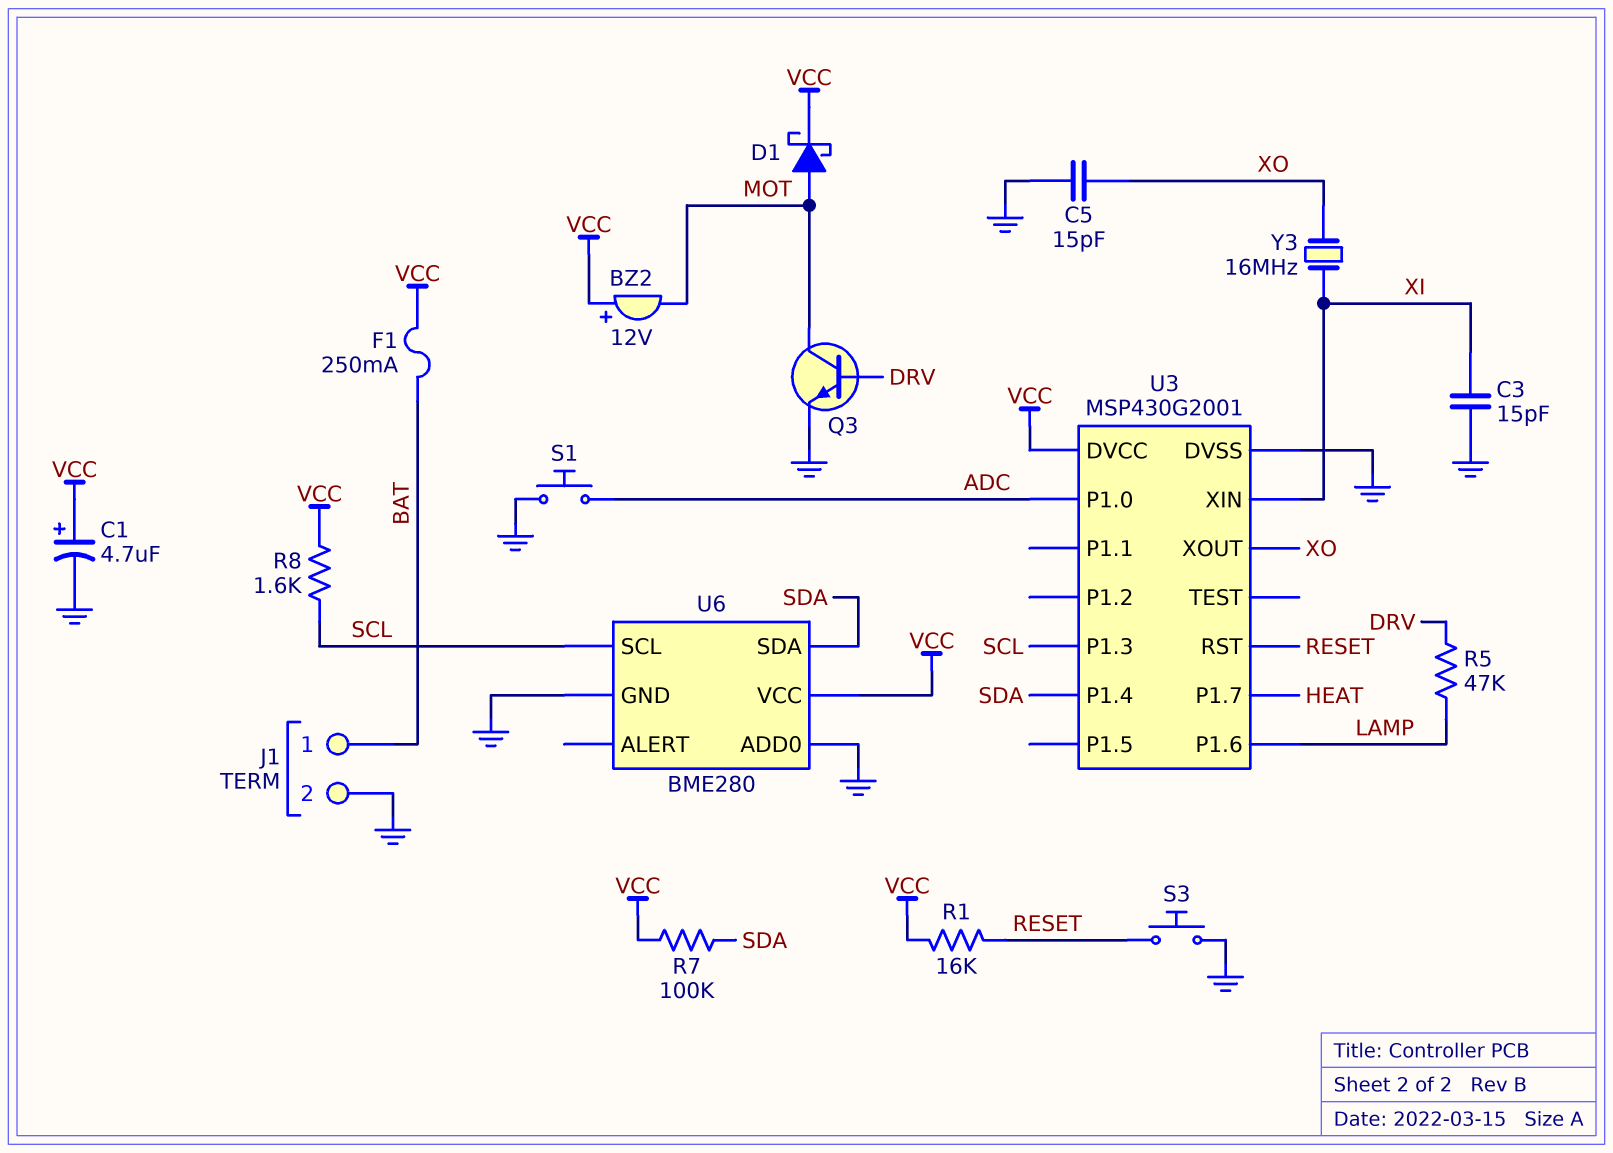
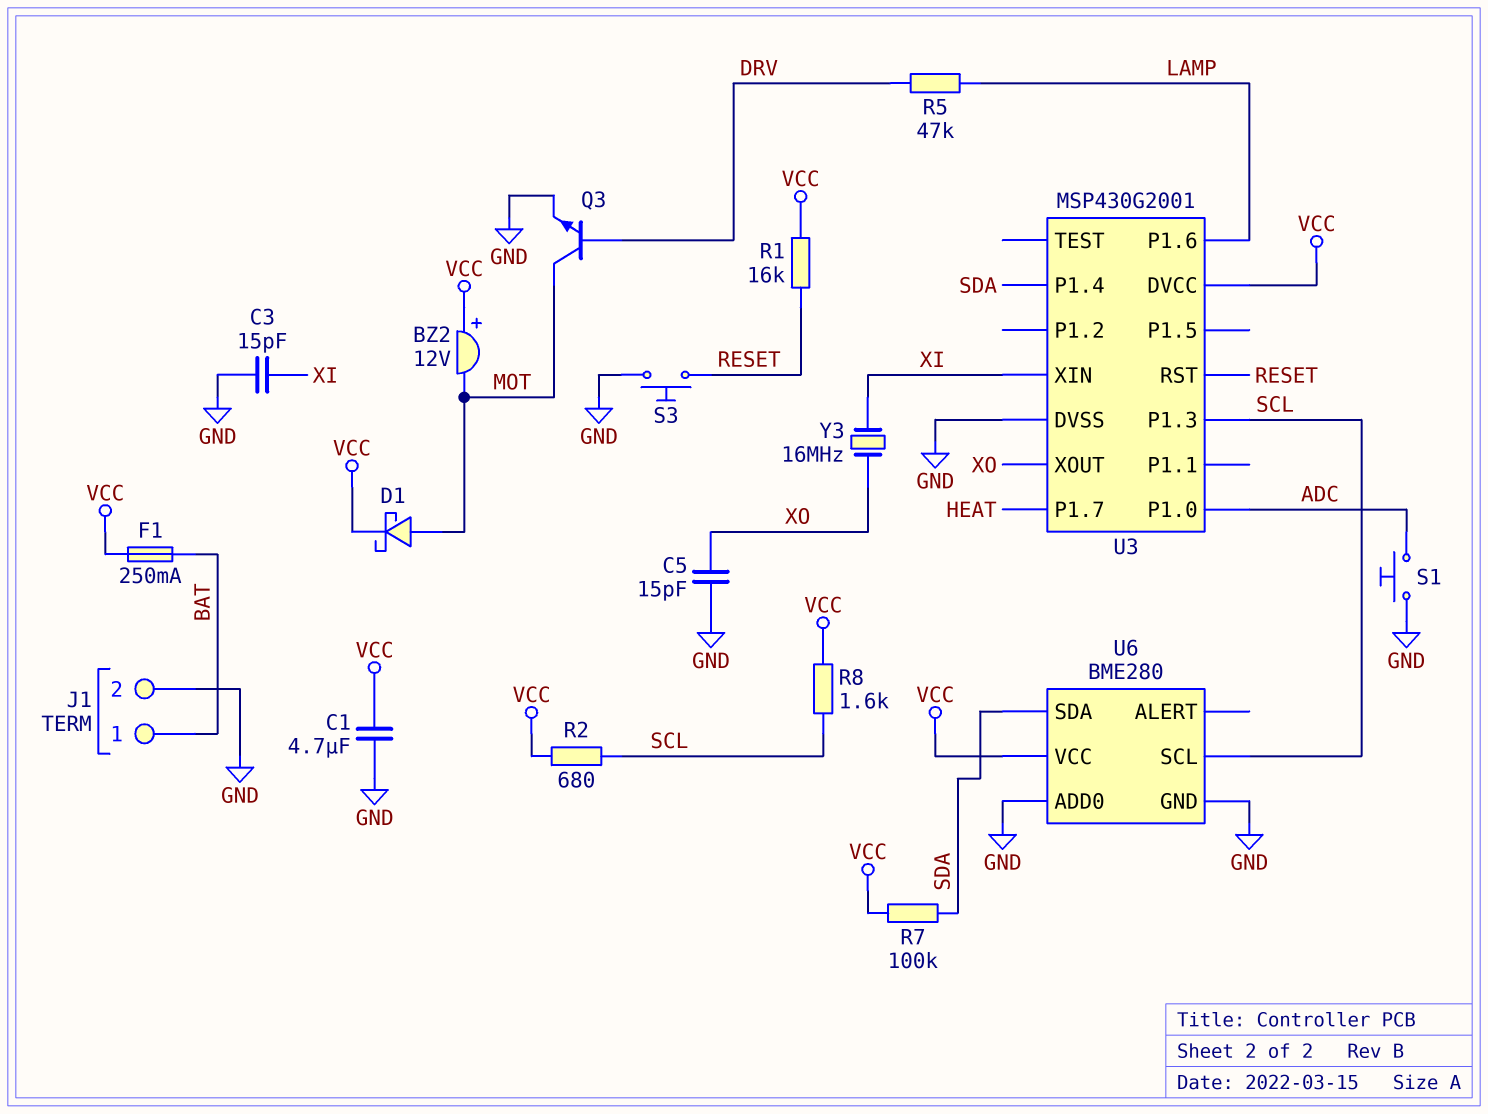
C1: 4.7uF (plus VCC, minus GND) -> 4.7uF (GND, VCC)
R2: none -> 680 (SCL, VCC)

